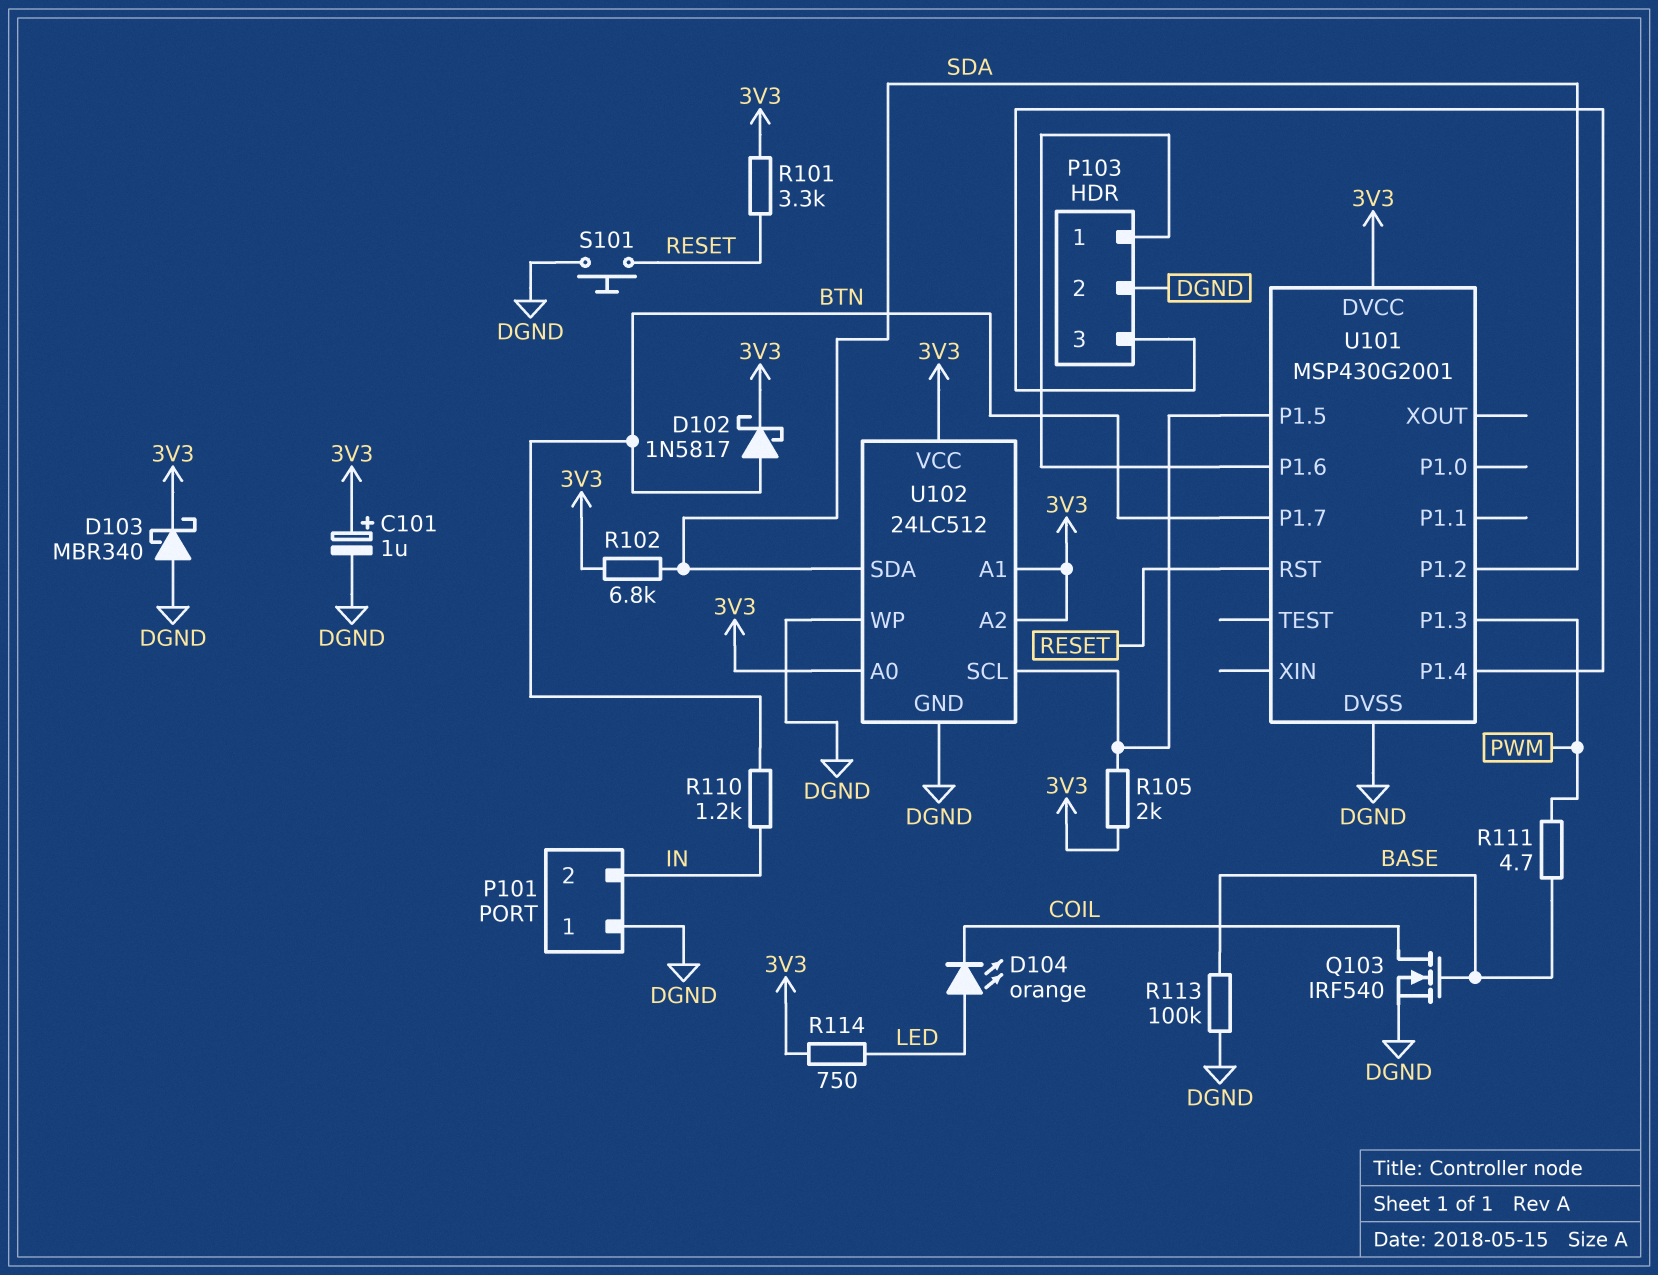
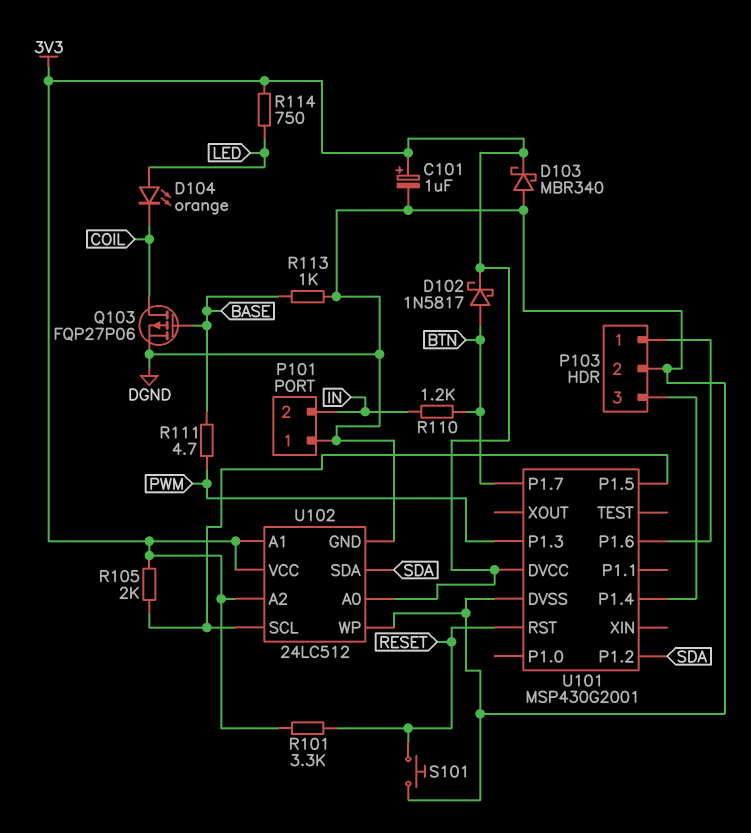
Q103: NMOS IRF540 (G BASE, D COIL, S DGND) -> PMOS FQP27P06 (G BASE, D COIL, S DGND)
R102: 6.8k (3V3, SDA) -> none
R113: 100k (BASE, DGND) -> 1k (BASE, DGND)

